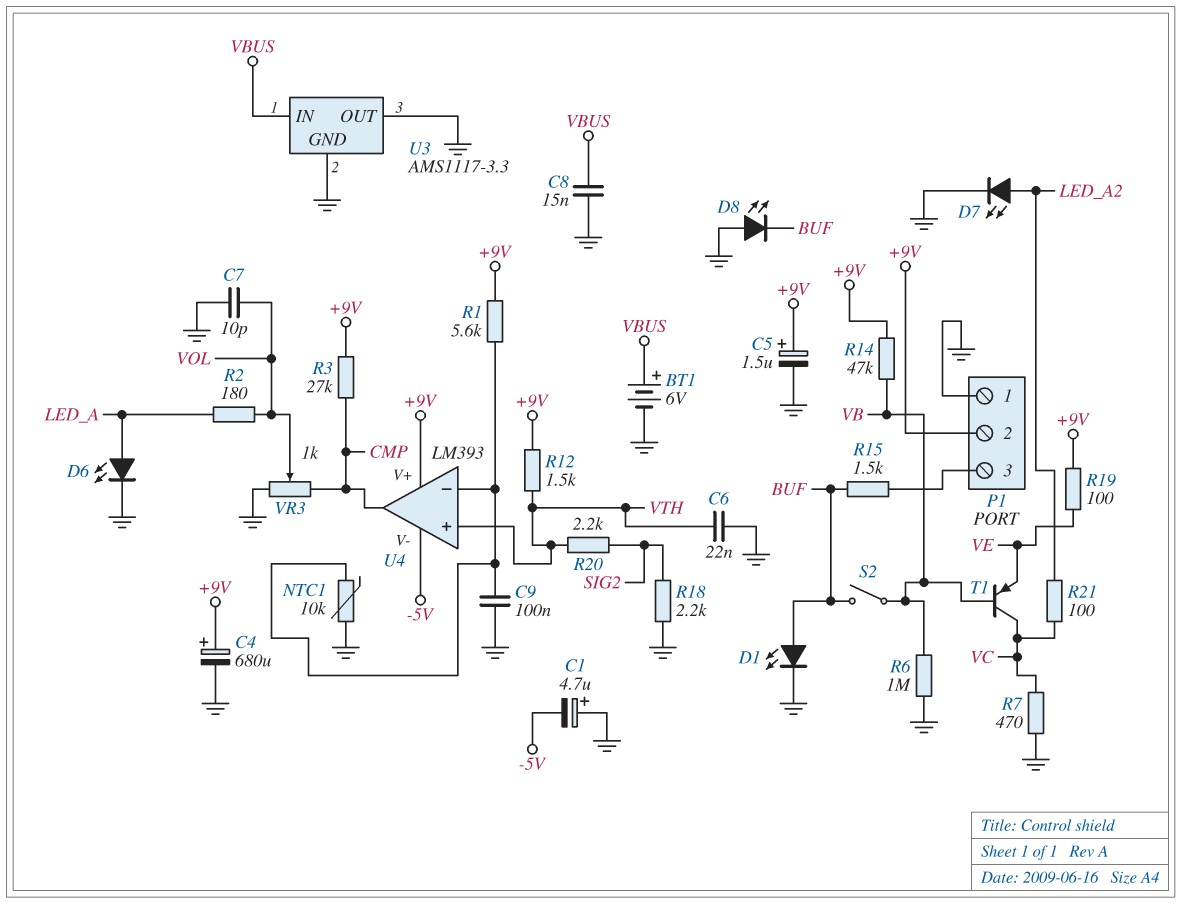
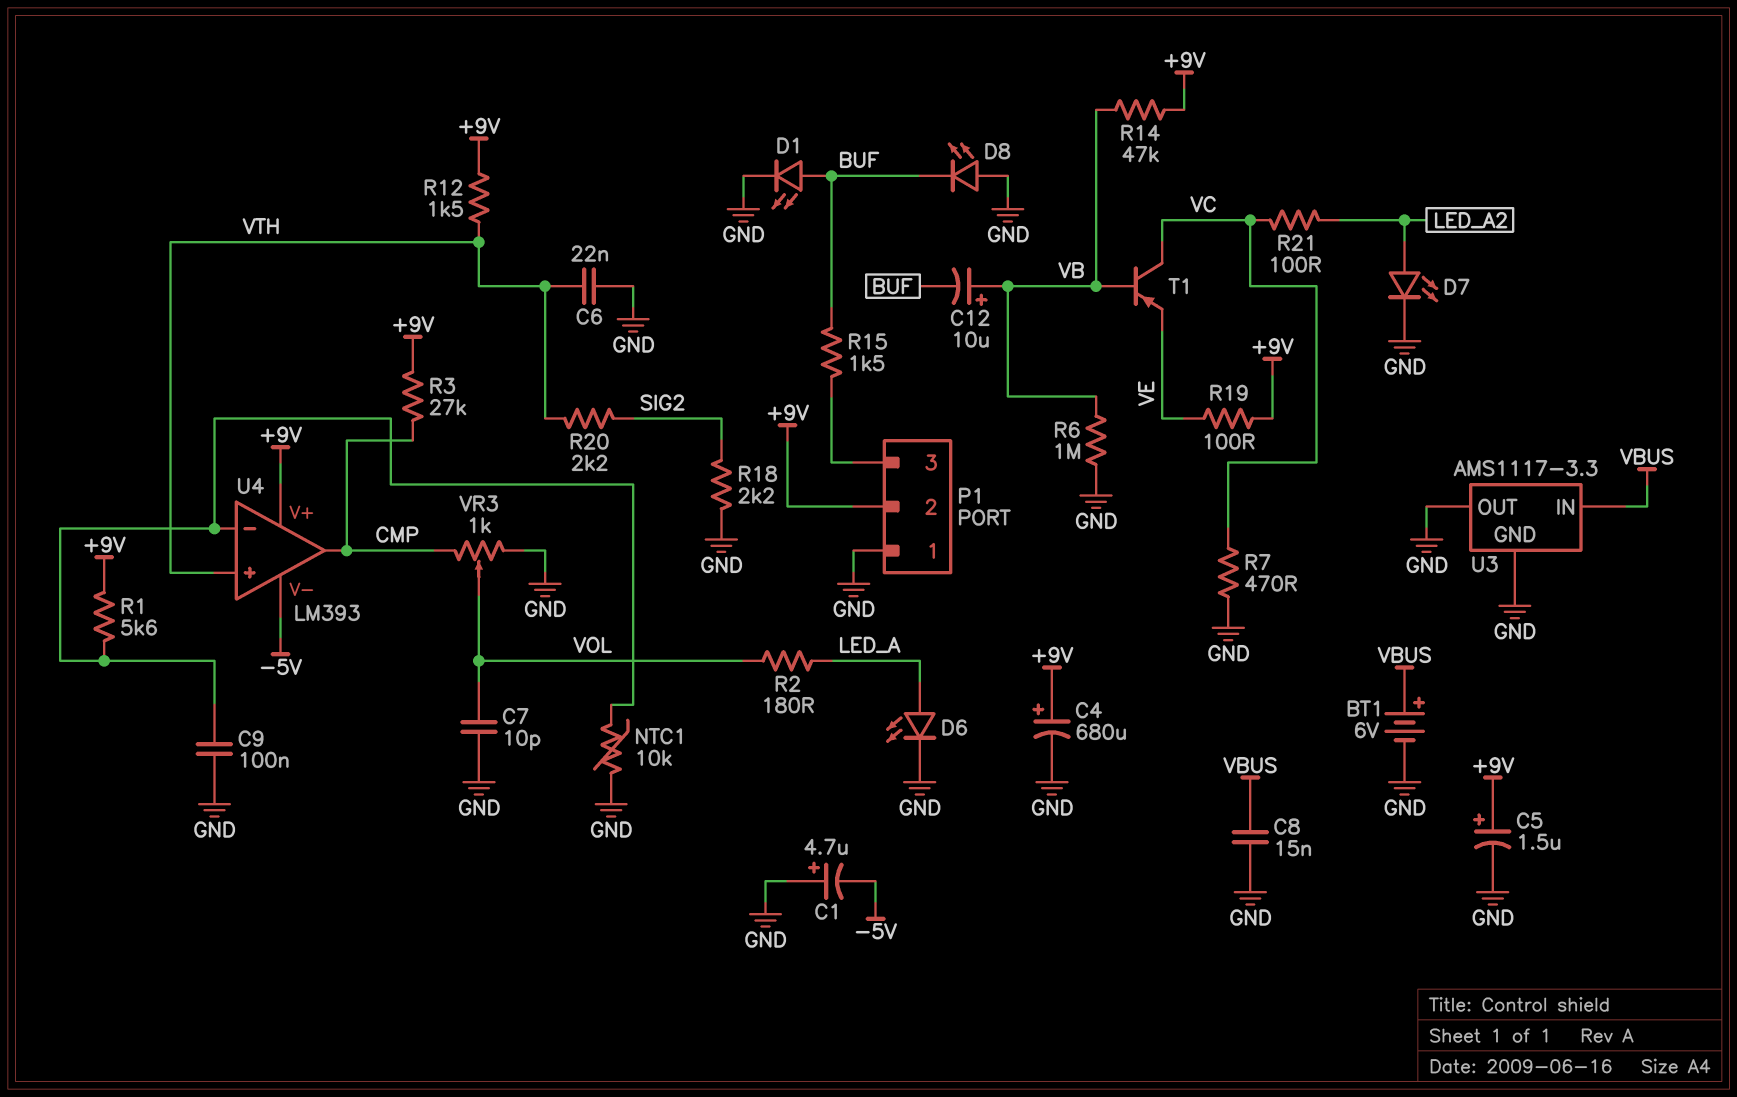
C12: none -> 10uF (plus VB, minus BUF)
S2: switch (BUF, VB) -> none

